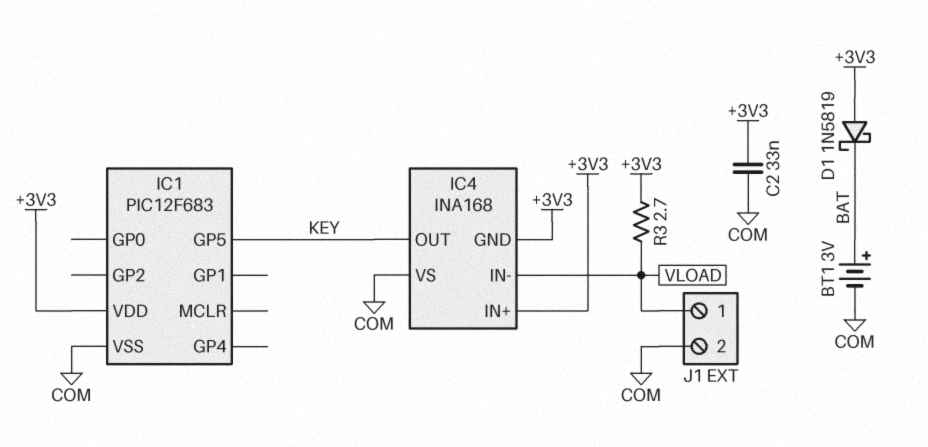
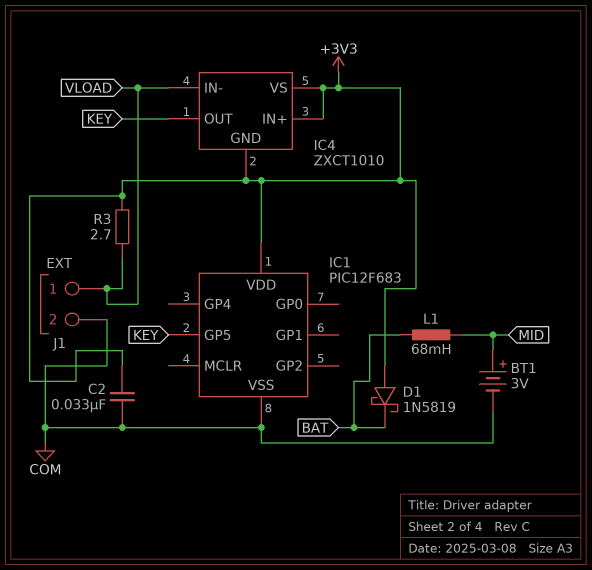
BT1: 3V (plus BAT, minus COM) -> 3V (plus MID, minus COM)
IC4: INA168 -> ZXCT1010
IC4 pin VS: COM -> +3V3
L1: none -> 68mH (BAT, MID)

